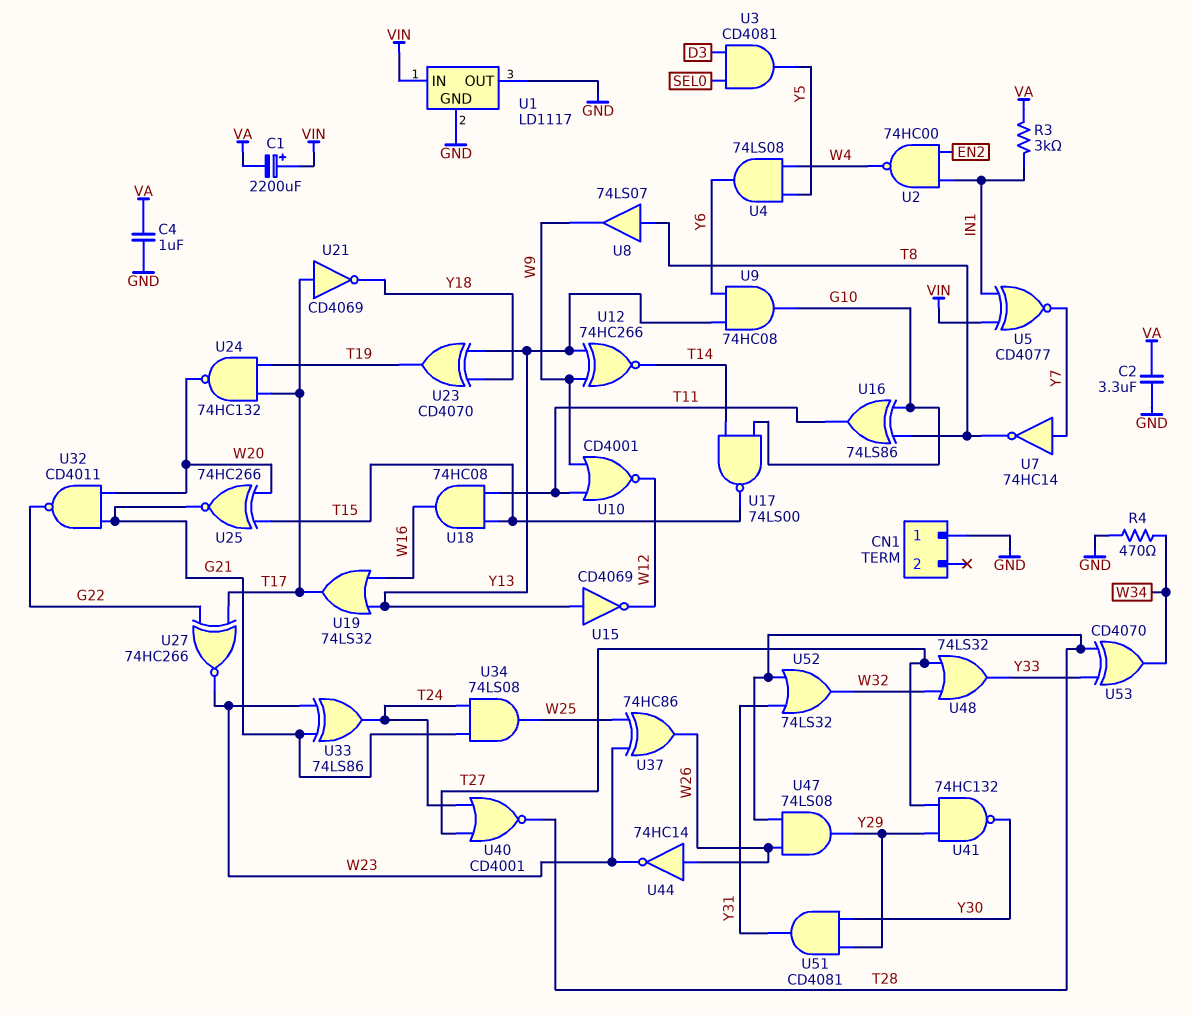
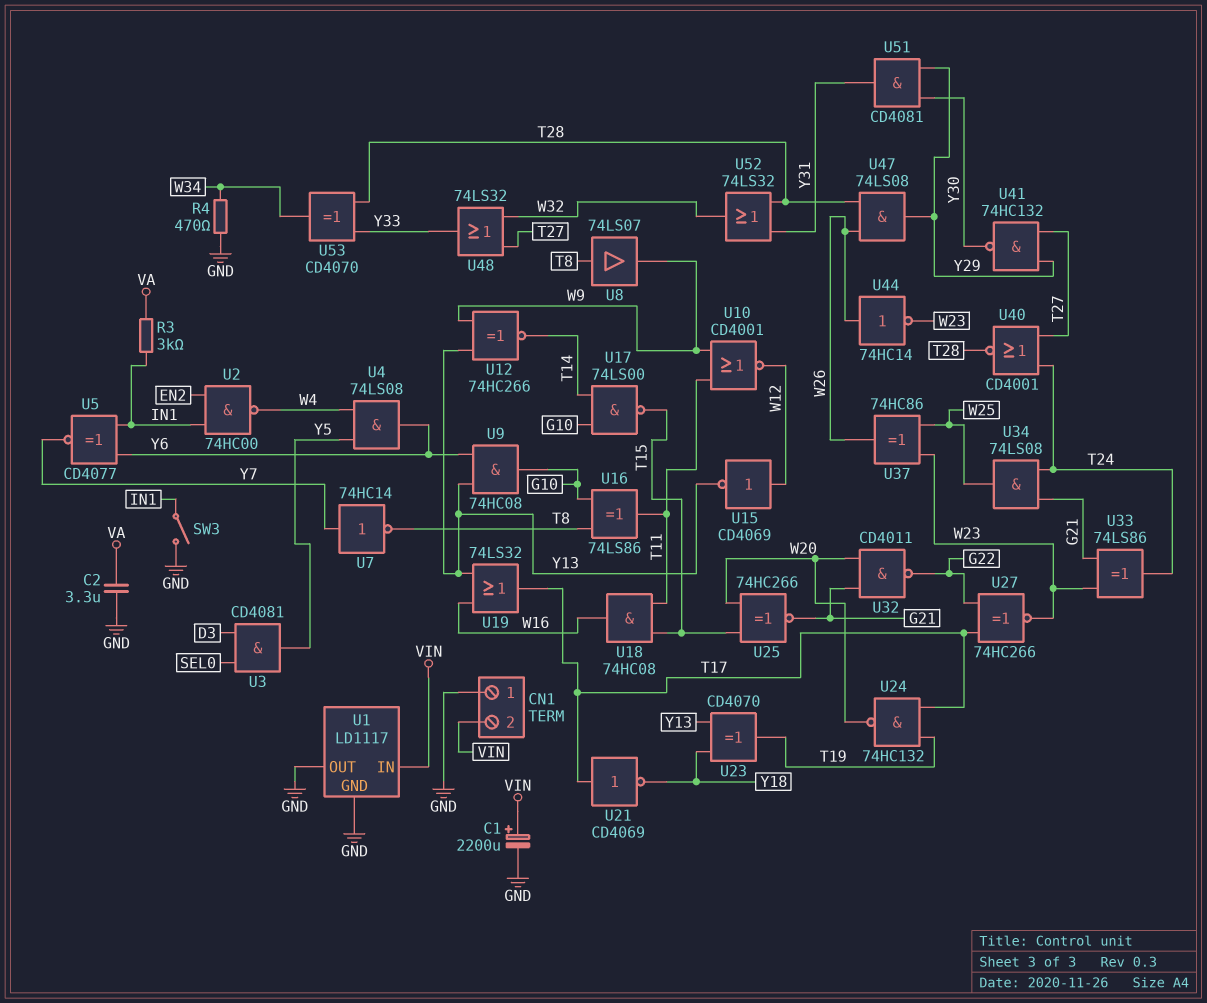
C1: 2200uF (plus VIN, minus VA) -> 2200uF (plus VIN, minus GND)
C4: 1uF (GND, VA) -> none
CN1 pin 2: none -> VIN
SW3: none -> switch (GND, IN1)
U5: XNOR CD4077 (in IN1, in VIN, out Y7) -> XNOR CD4077 (in IN1, in Y6, out Y7)
U15: NOT CD4069 (in Y13, out W12) -> NOT CD4069 (in W12, out Y13)

